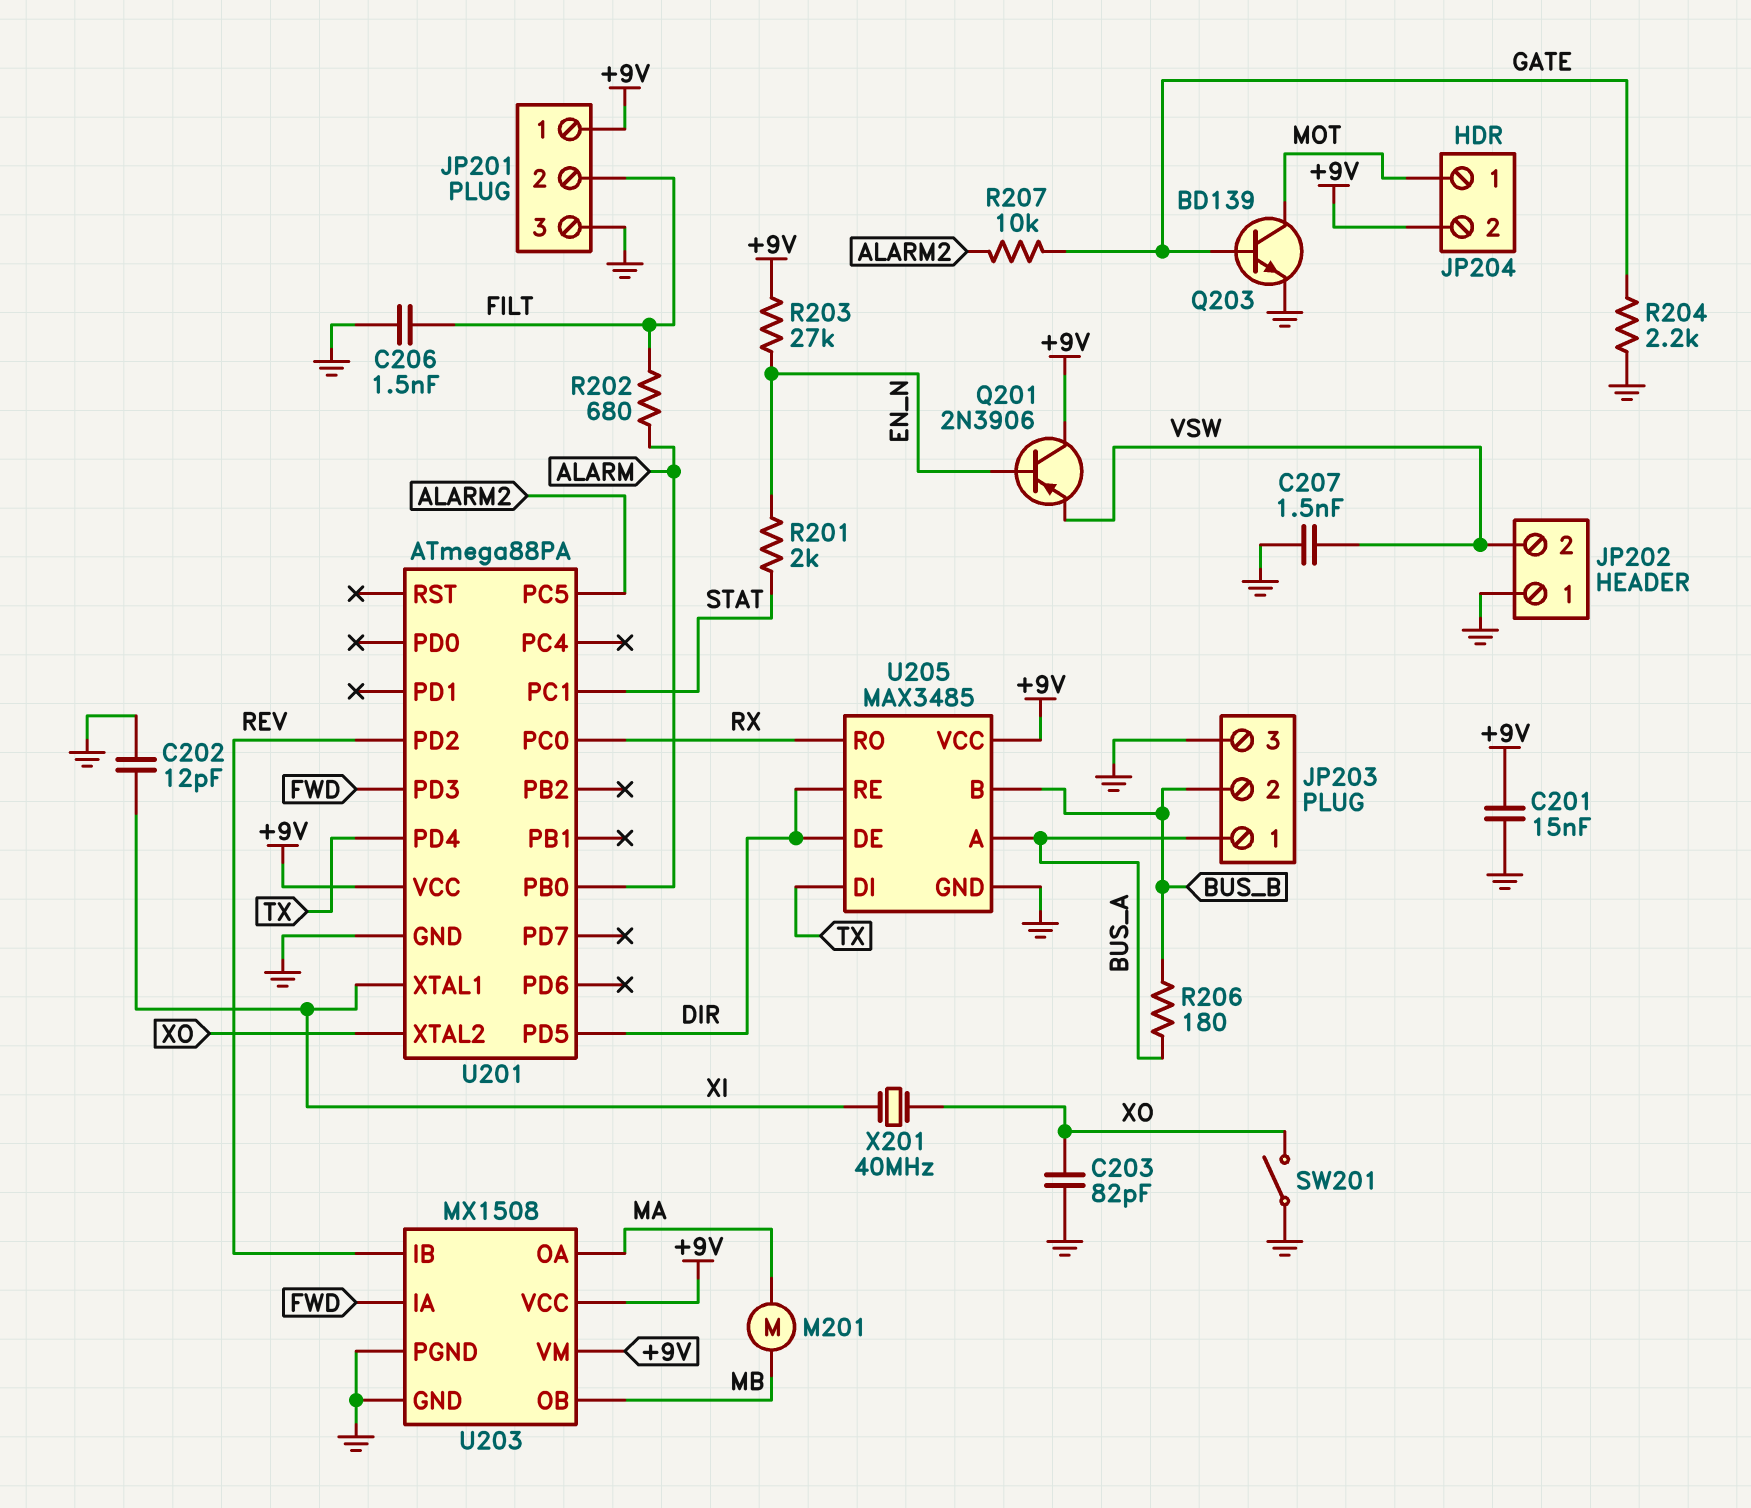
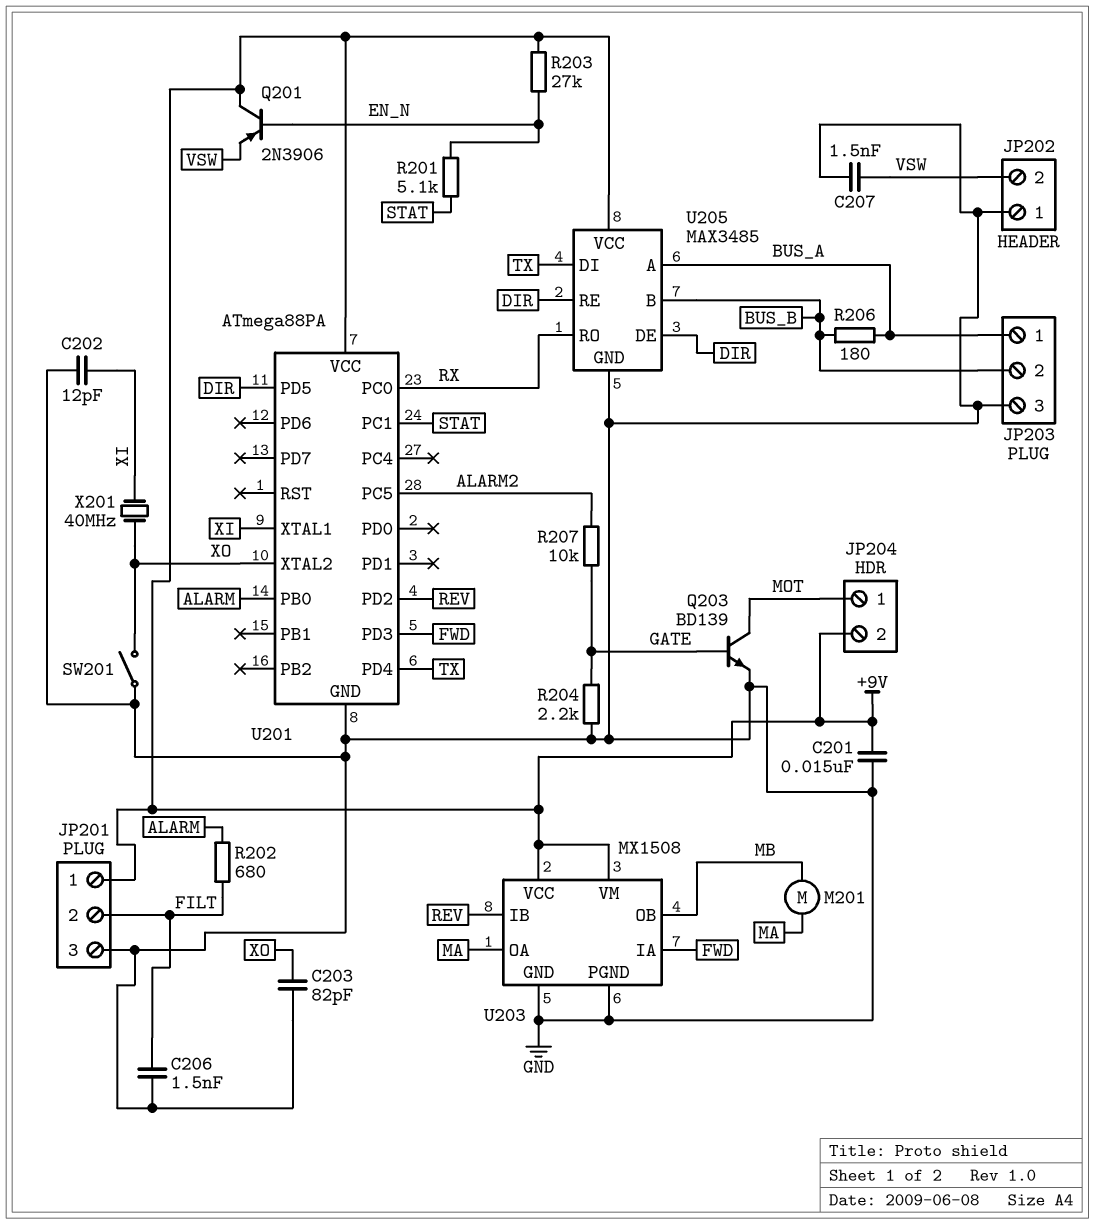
R201: 2k (EN_N, STAT) -> 5.1k (EN_N, STAT)

